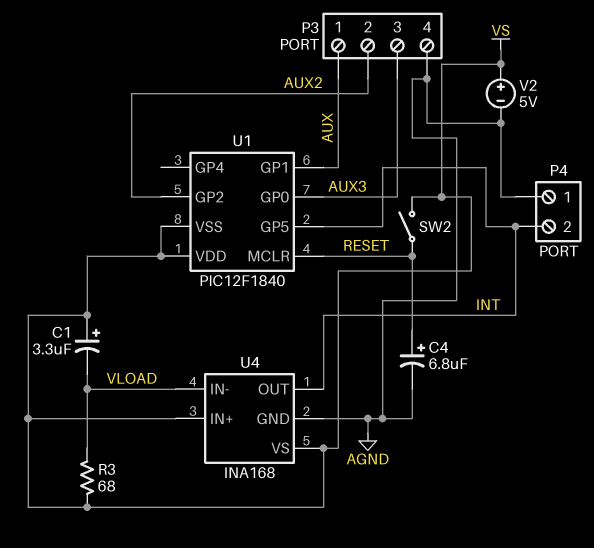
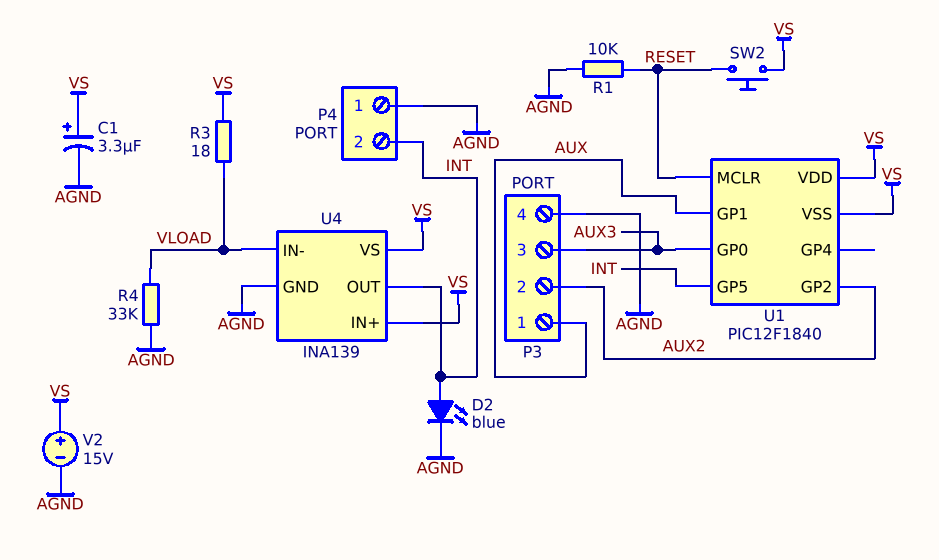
C1: 3.3uF (plus VS, minus VLOAD) -> 3.3uF (plus VS, minus AGND)
C4: 6.8uF (plus RESET, minus AGND) -> none
D2: none -> LED blue (A INT, K AGND)
R1: none -> 10k (AGND, RESET)
R3: 68 (VLOAD, VS) -> 18 (VLOAD, VS)
R4: none -> 33k (AGND, VLOAD)
SW2: switch (RESET, VS) -> button (RESET, VS)
U4: INA168 -> INA139
V2: 5V (plus VS, minus AGND) -> 15V (plus VS, minus AGND)

